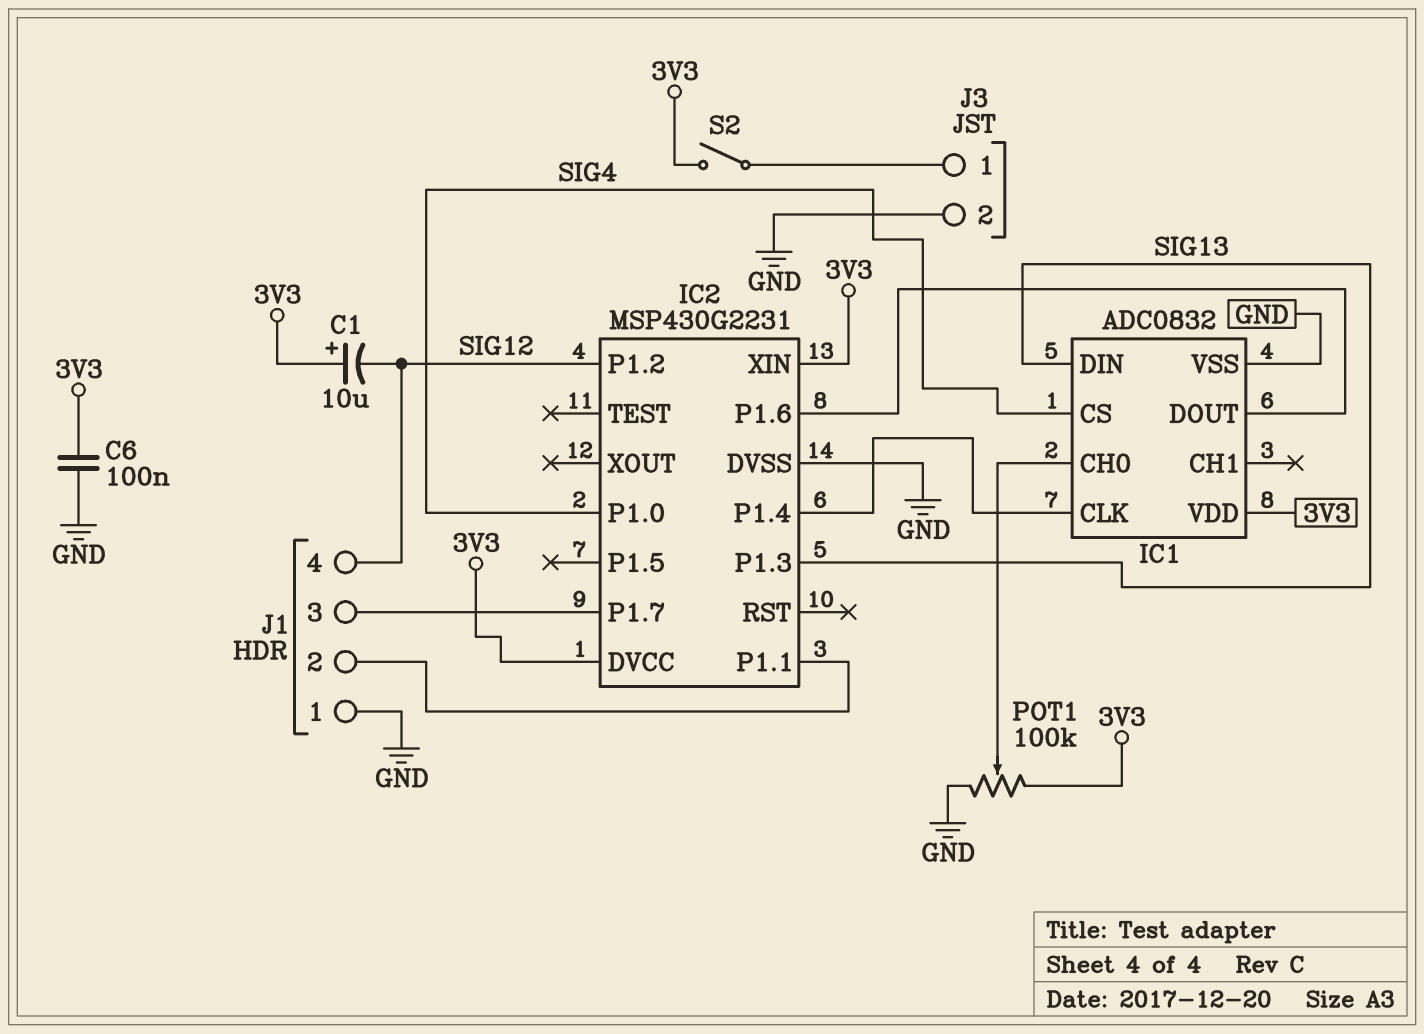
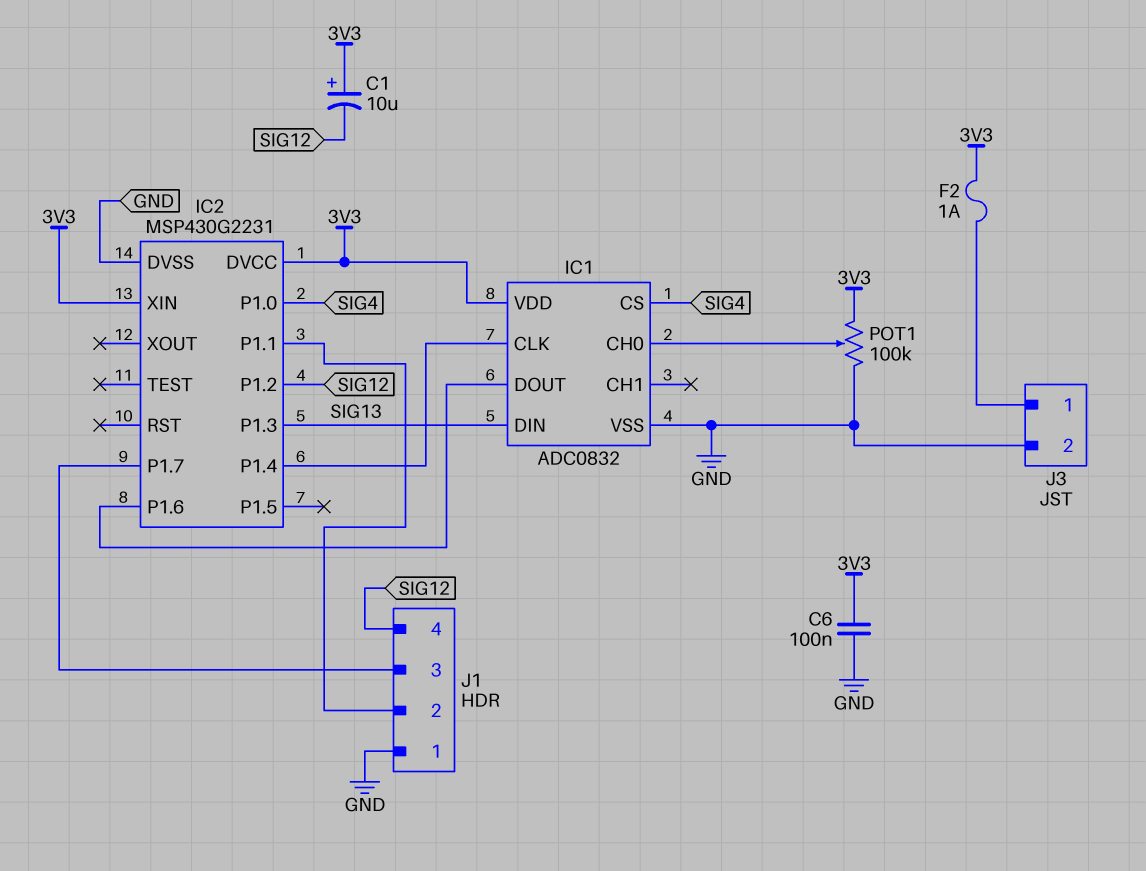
F2: none -> 1A (3V3, J3/1)
S2: switch (3V3, J3/1) -> none

